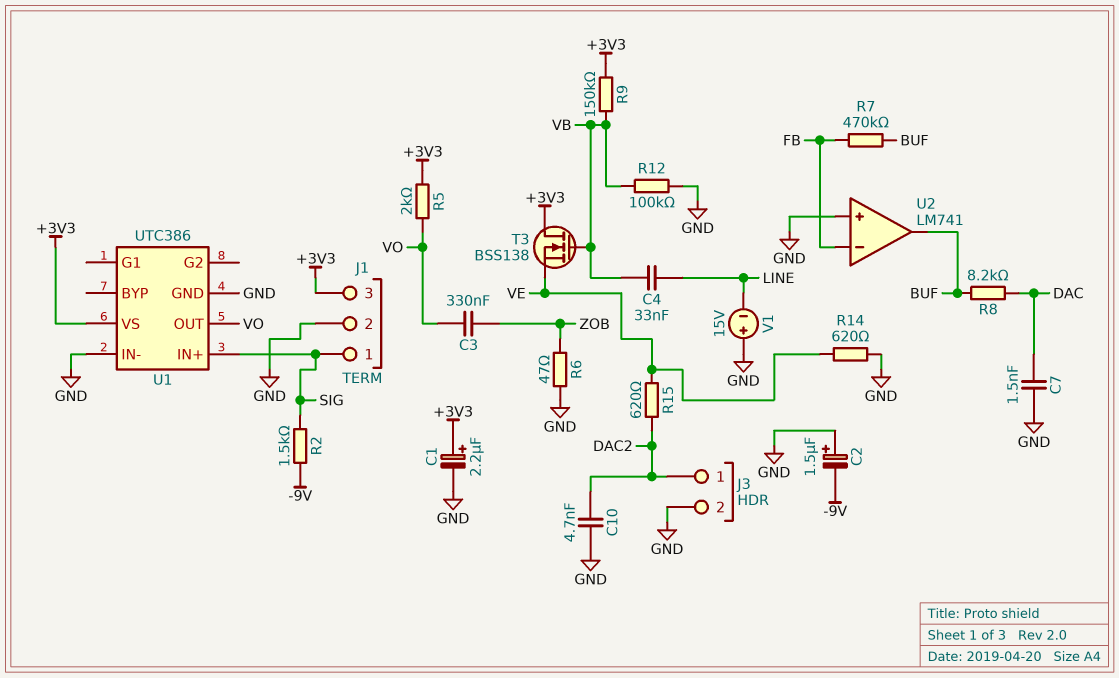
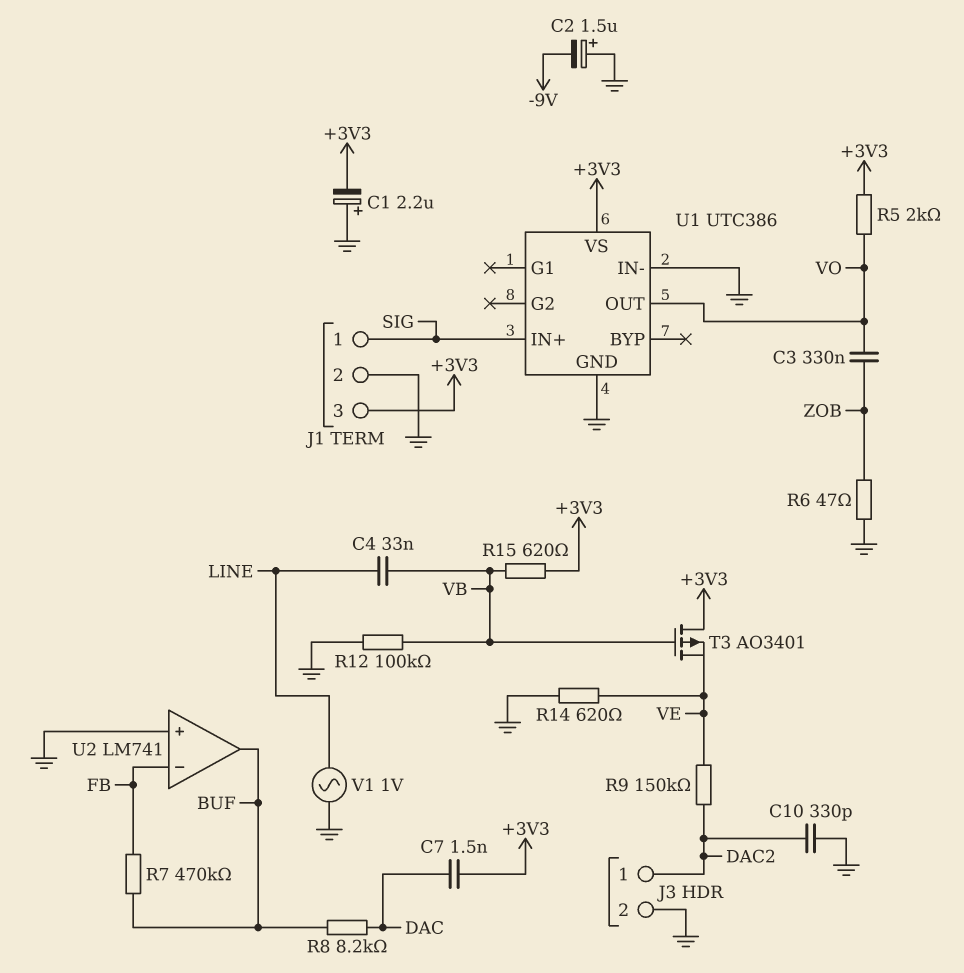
C1: 2.2uF (plus +3V3, minus GND) -> 2.2uF (plus GND, minus +3V3)
C7: 1.5nF (DAC, GND) -> 1.5nF (+3V3, DAC)
C10: 4.7nF (DAC2, GND) -> 330pF (DAC2, GND)
R2: 1.5k (-9V, SIG) -> none
R9: 150k (+3V3, VB) -> 150k (DAC2, VE)
R15: 620 (DAC2, VE) -> 620 (+3V3, VB)
T3: NMOS BSS138 (G VB, D +3V3, S VE) -> PMOS AO3401 (G VB, D +3V3, S VE)
V1: 15V (plus GND, minus LINE) -> AC 1V (GND, LINE)

